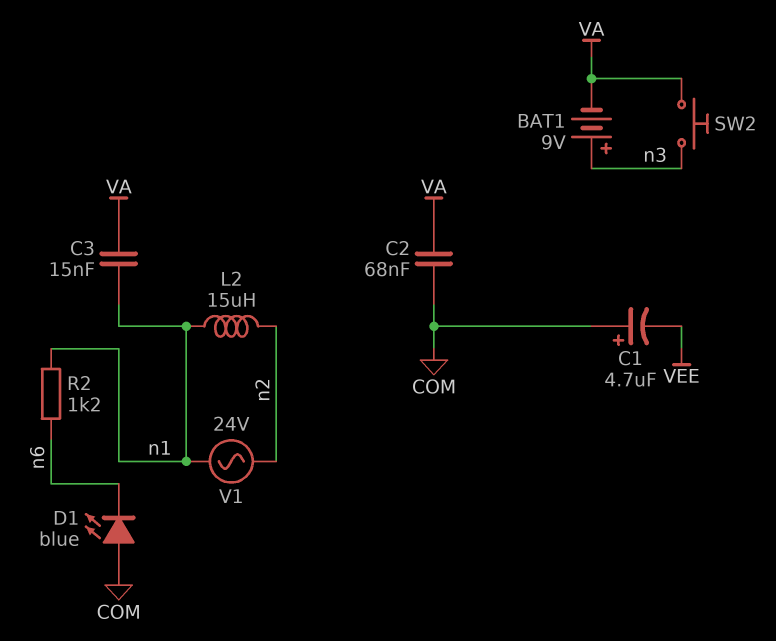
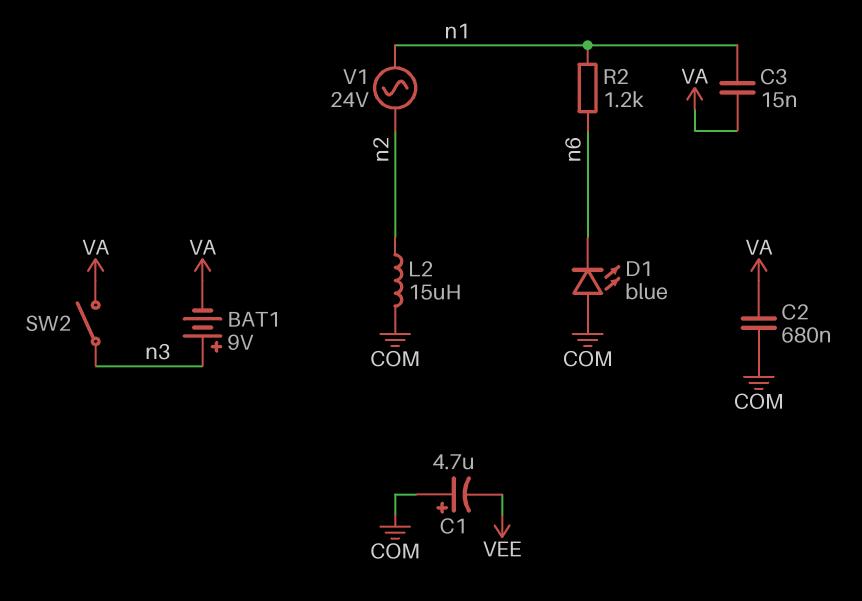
C2: 68nF (COM, VA) -> 680nF (COM, VA)
L2: 15uH (n1, n2) -> 15uH (COM, n2)
SW2: button (VA, n3) -> switch (VA, n3)

